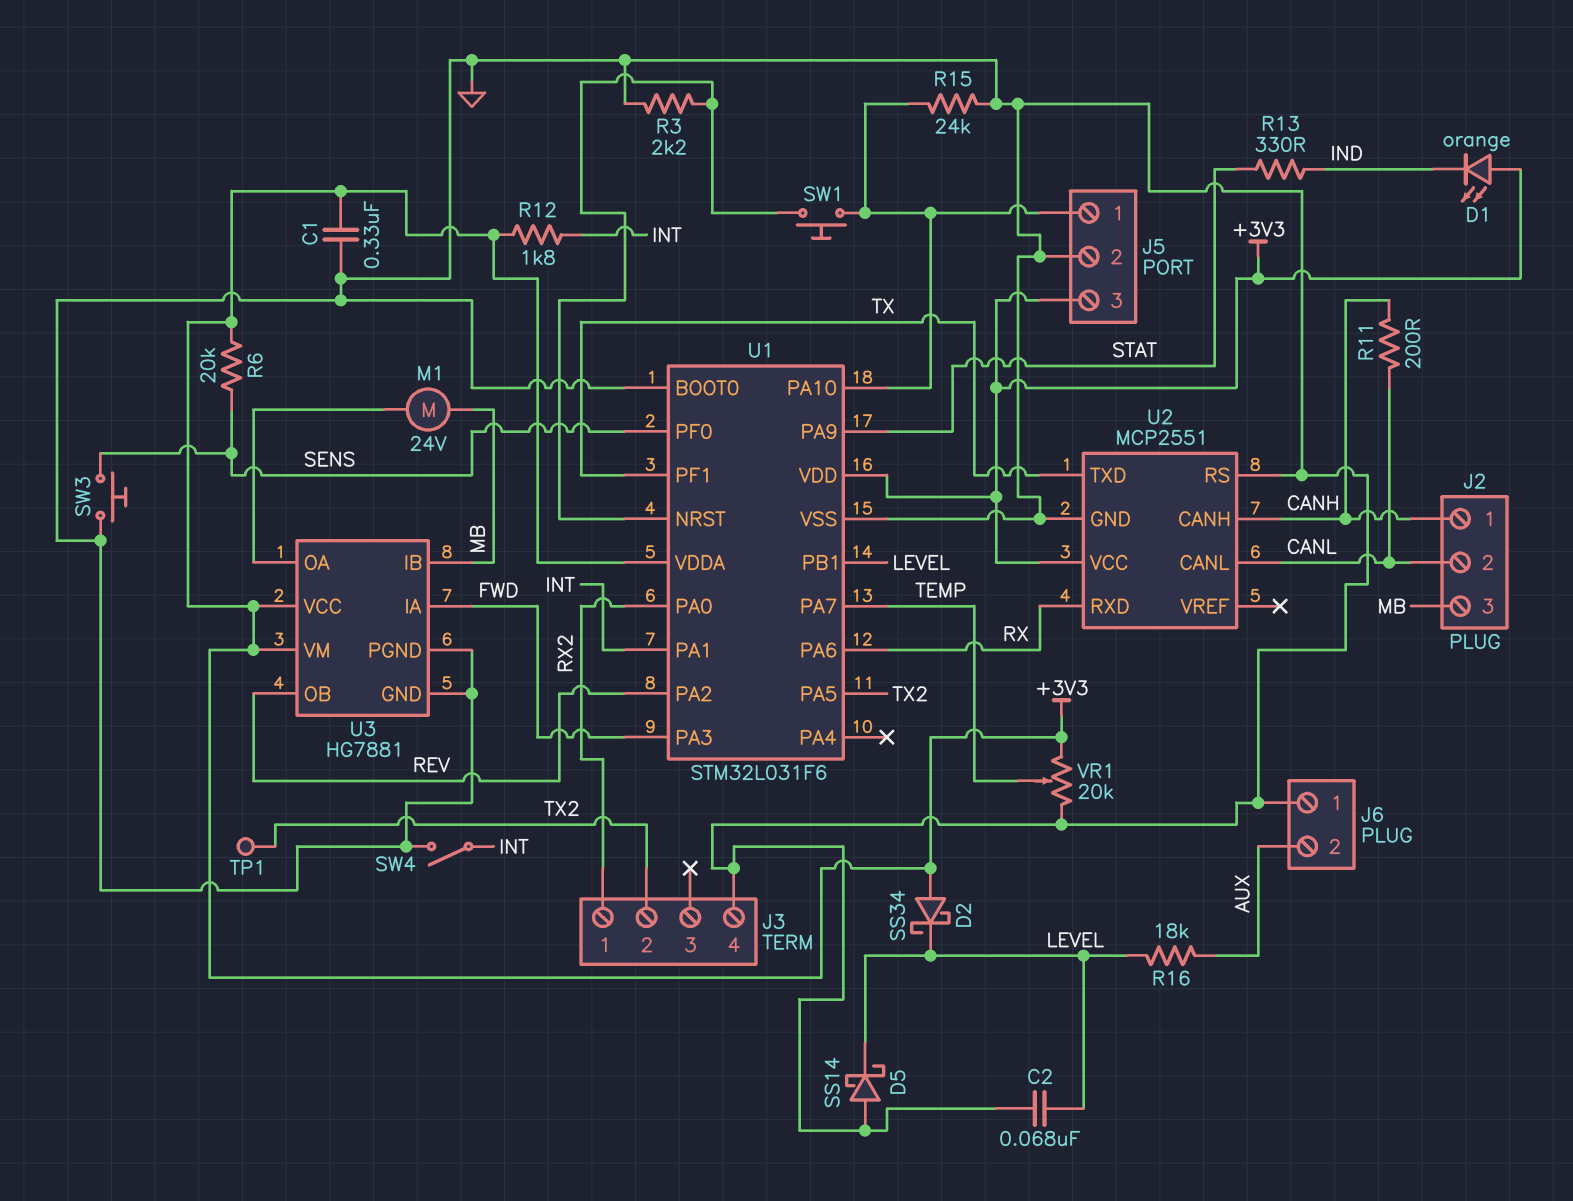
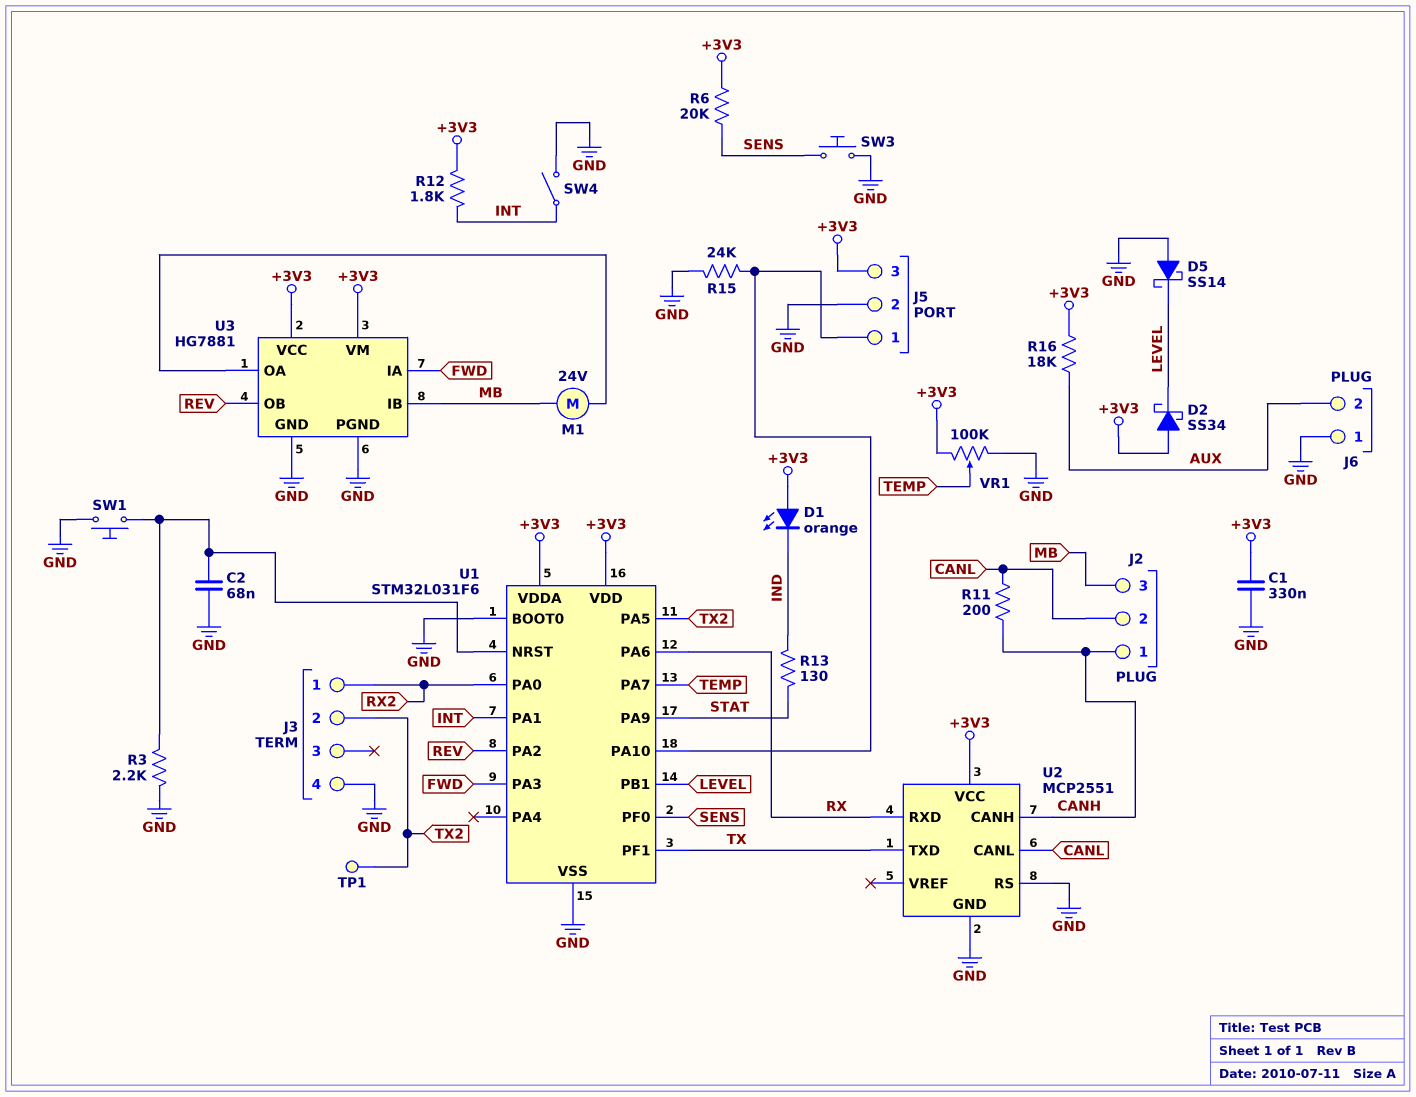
C2: 68nF (GND, LEVEL) -> 68nF (GND, U1/NRST)
R13: 330 (IND, STAT) -> 130 (IND, STAT)
R16: 18k (AUX, LEVEL) -> 18k (+3V3, AUX)
SW1: button (J5/1, U1/NRST) -> button (GND, U1/NRST)
VR1: 20k (+3V3, GND, wiper TEMP) -> 100k (+3V3, GND, wiper TEMP)

